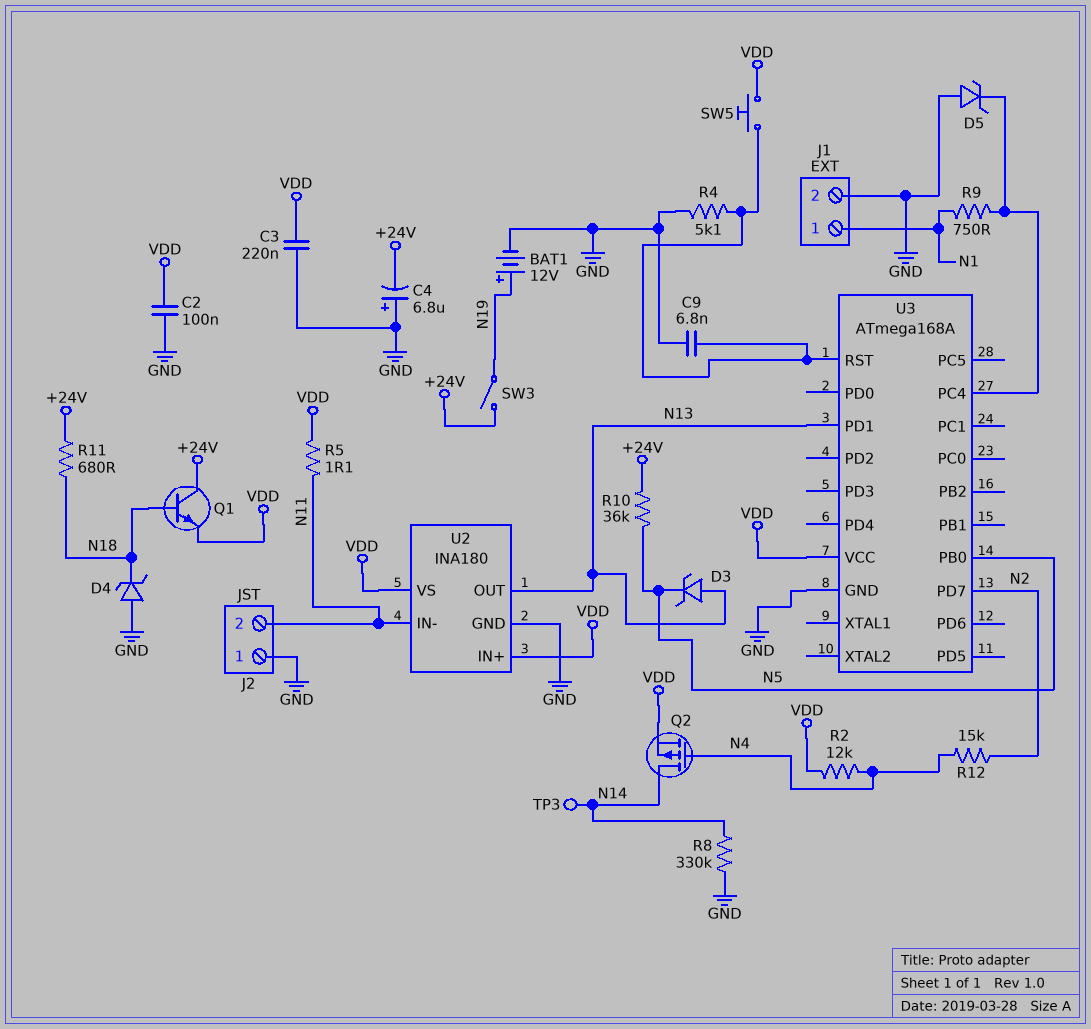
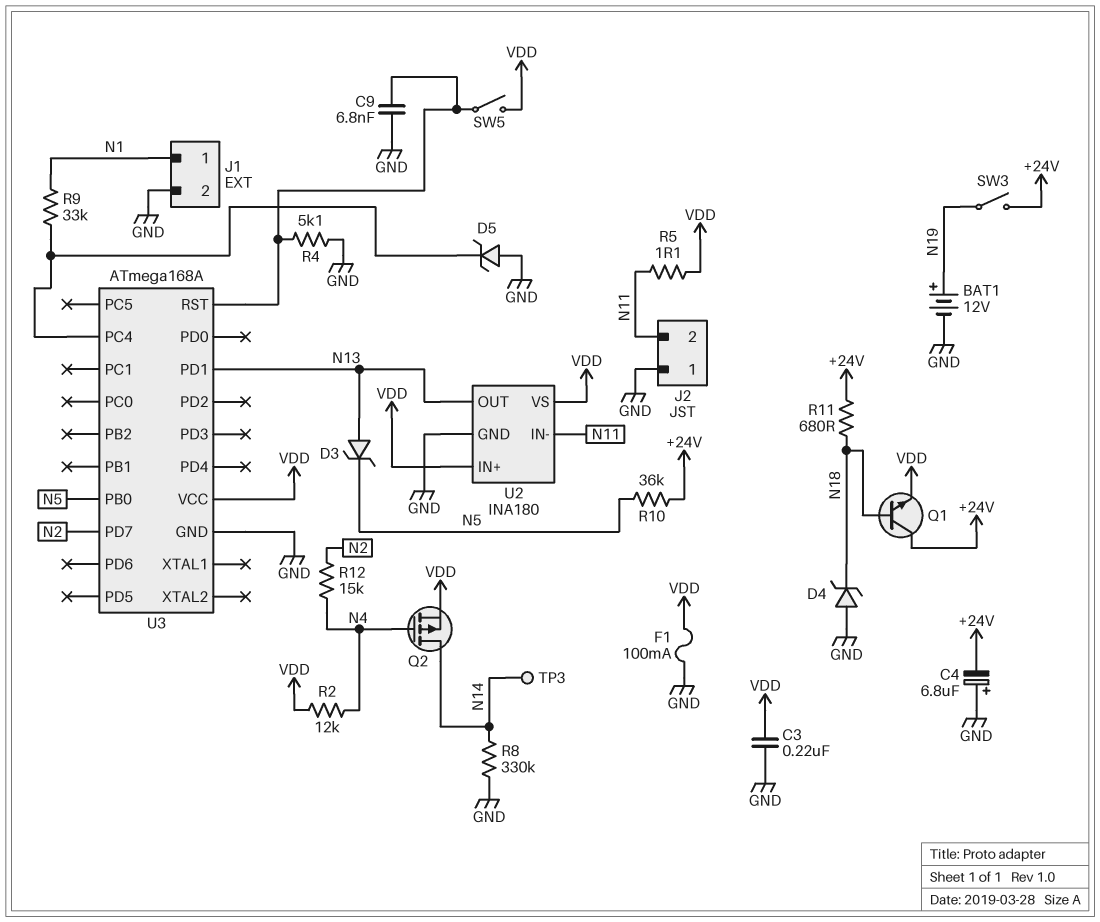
C2: 100nF (GND, VDD) -> none
F1: none -> 100mA (GND, VDD)
R9: 750 (N1, U3/PC4) -> 33k (N1, U3/PC4)
SW5: button (U3/RST, VDD) -> switch (U3/RST, VDD)

